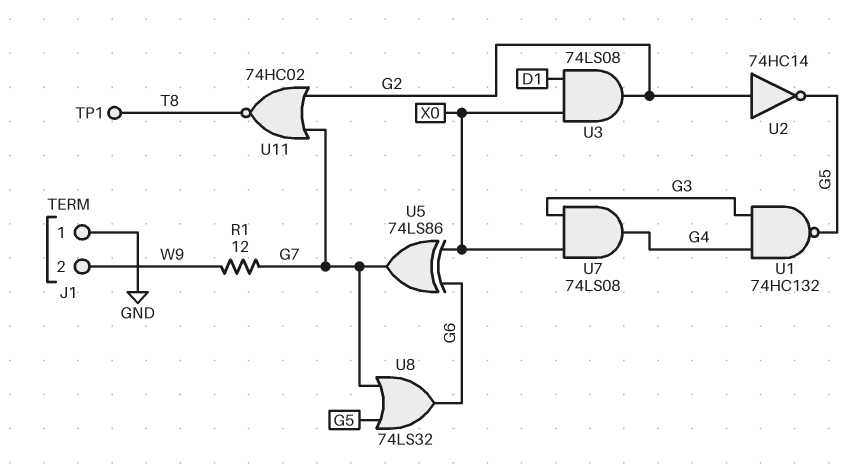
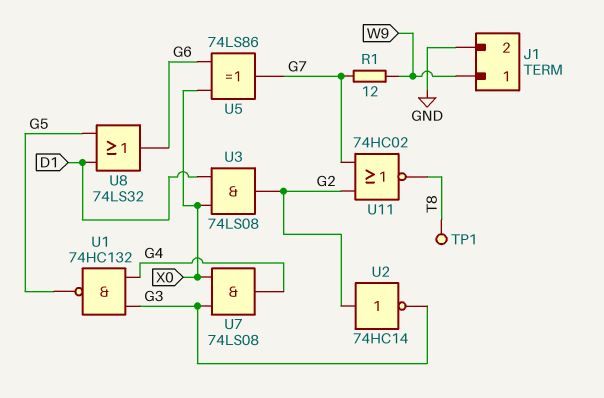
J1 pin 1: GND -> W9
J1 pin 2: W9 -> GND
U2: NOT 74HC14 (in G2, out G5) -> NOT 74HC14 (in G2, out G3)
U8: OR 74LS32 (in G5, in G7, out G6) -> OR 74LS32 (in D1, in G5, out G6)

